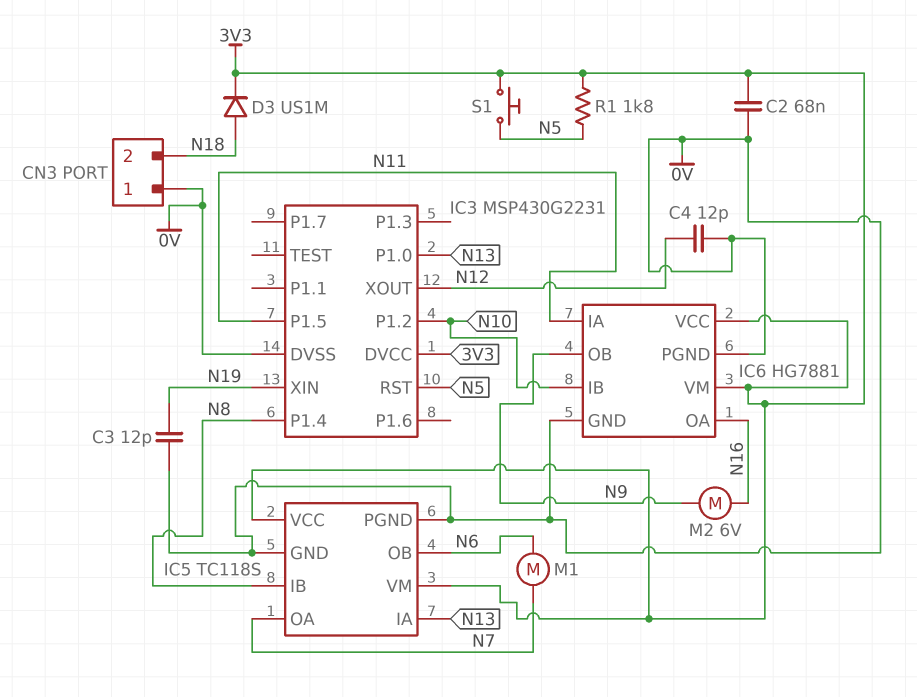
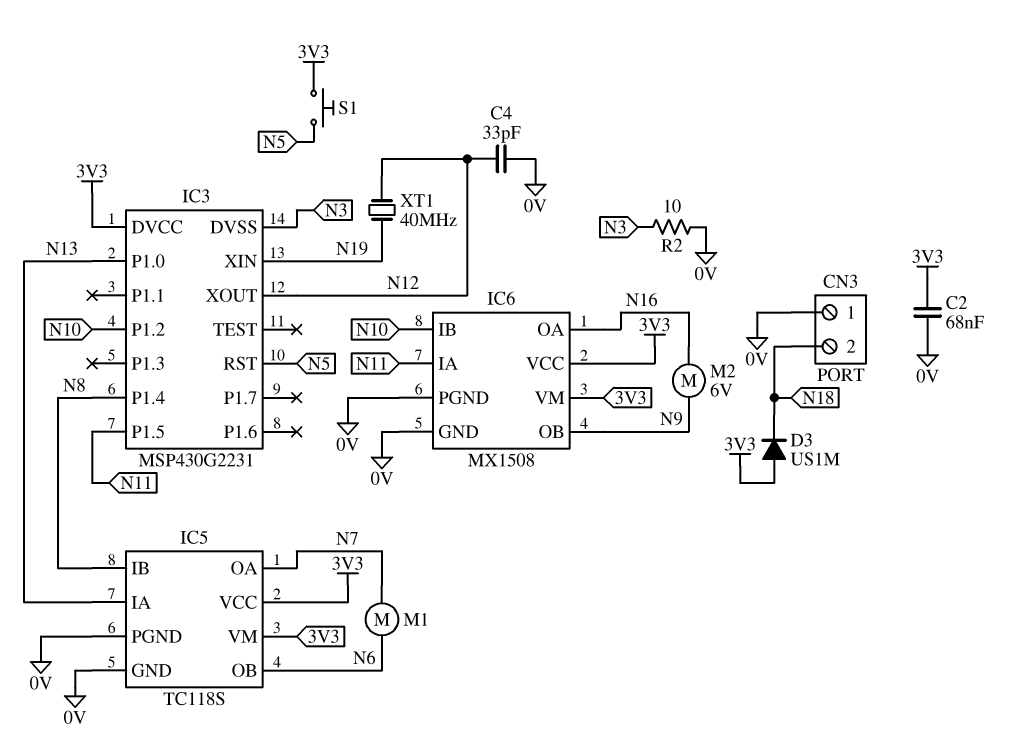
C3: 12pF (0V, N19) -> none
C4: 12pF (0V, N12) -> 33pF (0V, N12)
D3: diode US1M (A N18, K 3V3) -> diode US1M (A 3V3, K N18)
IC3 pin DVSS: 0V -> N3
IC6: HG7881 -> MX1508
R1: 1.8k (3V3, N5) -> none
R2: none -> 10 (0V, N3)
XT1: none -> 40MHz (N12, N19)

